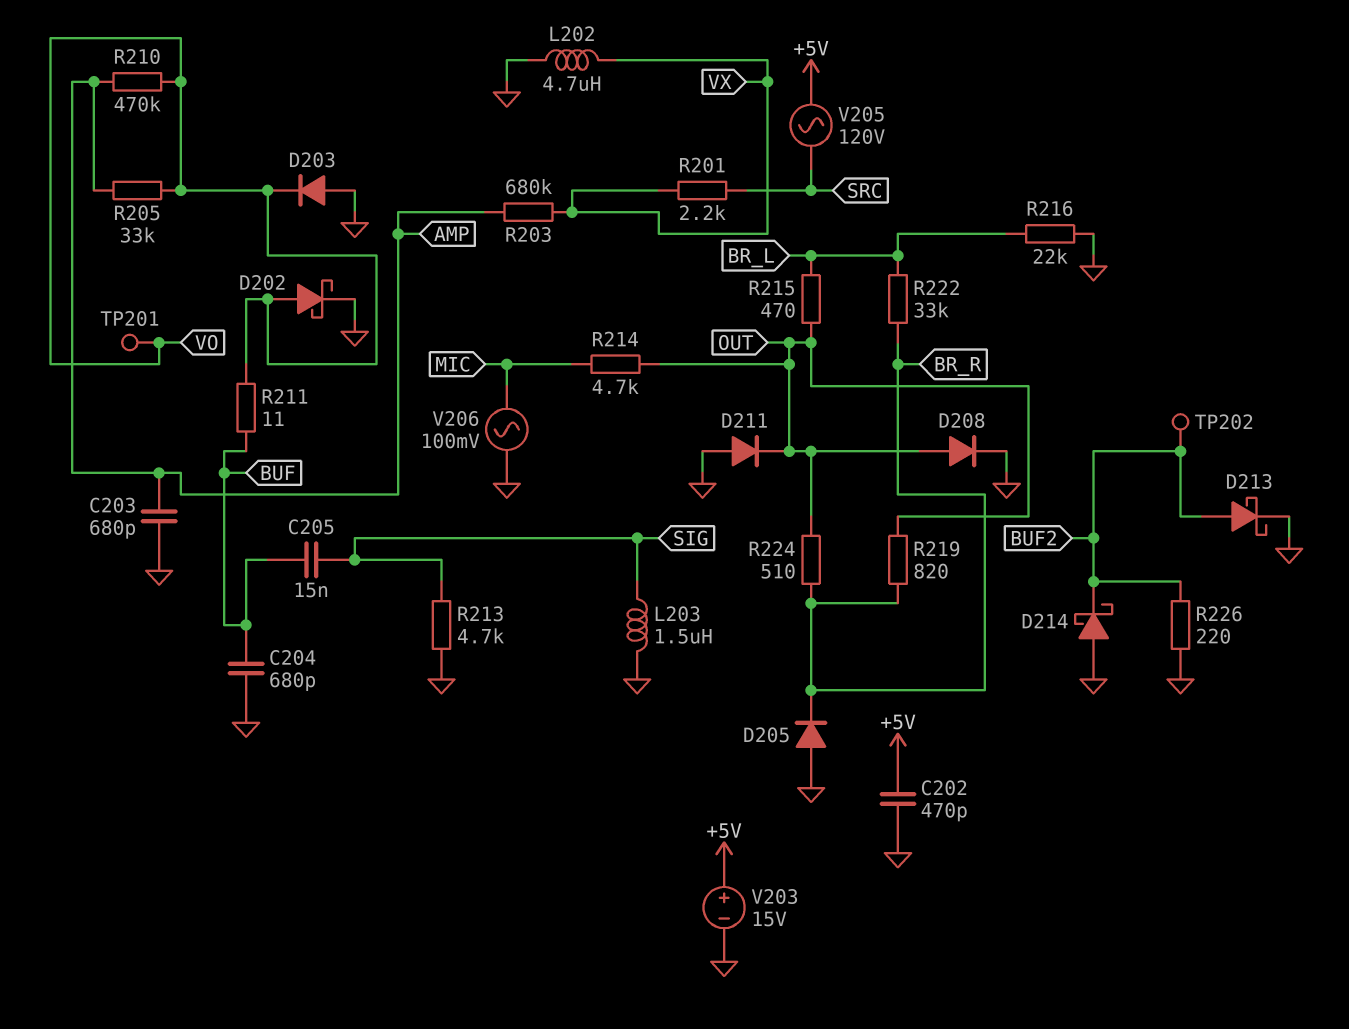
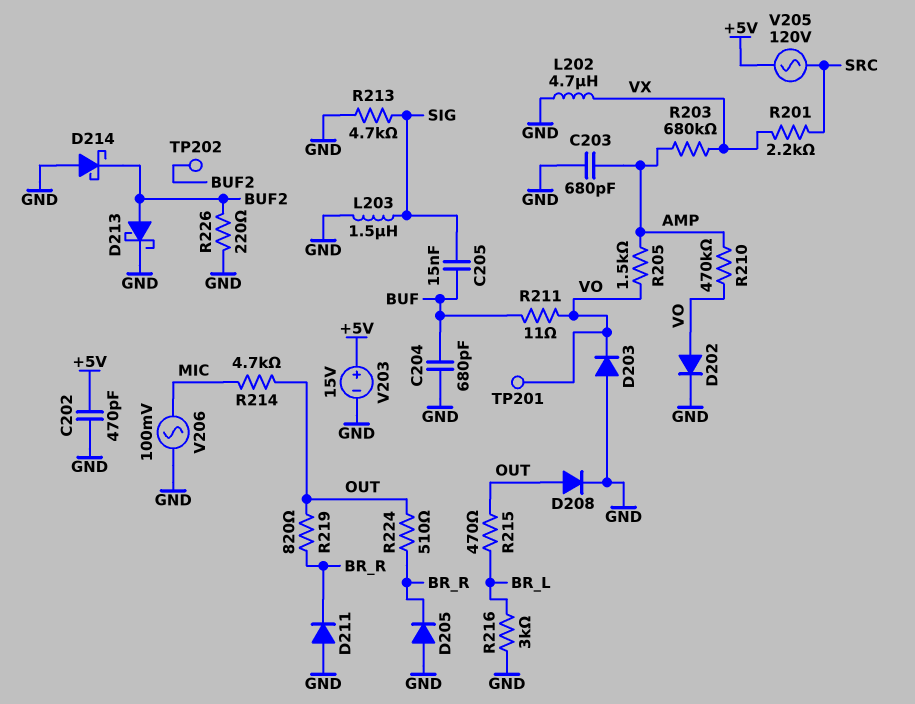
D202: schottky (A VO, K GND) -> diode (A VO, K GND)
D211: diode (A GND, K OUT) -> diode (A GND, K BR_R)
R205: 33k (AMP, VO) -> 1.5k (AMP, VO)
R216: 22k (BR_L, GND) -> 3k (BR_L, GND)
R222: 33k (BR_L, BR_R) -> none

